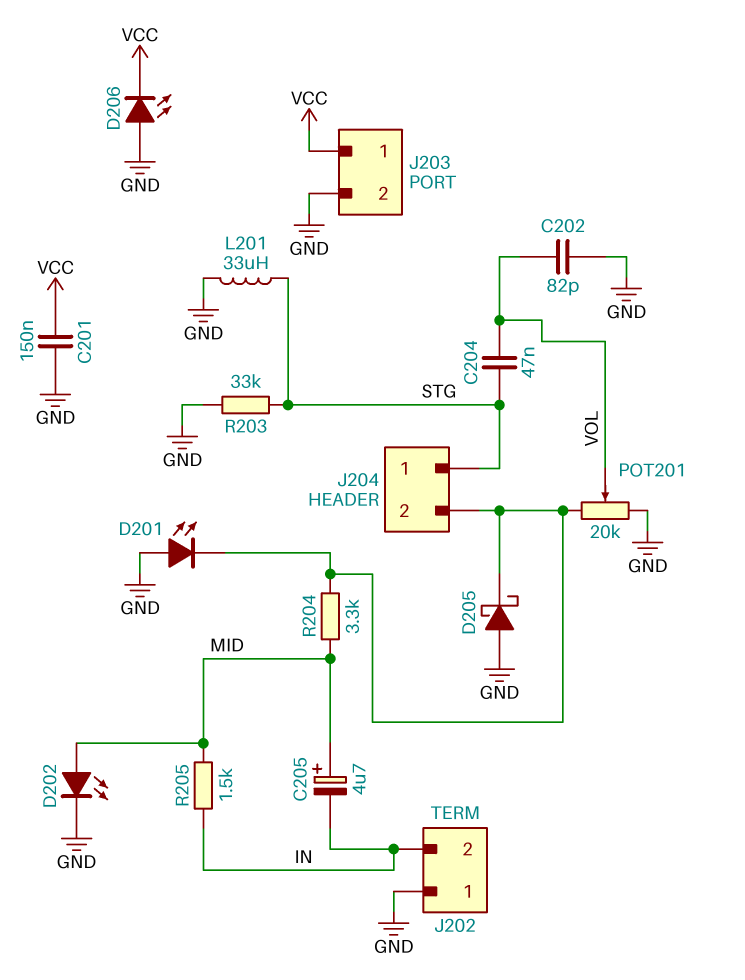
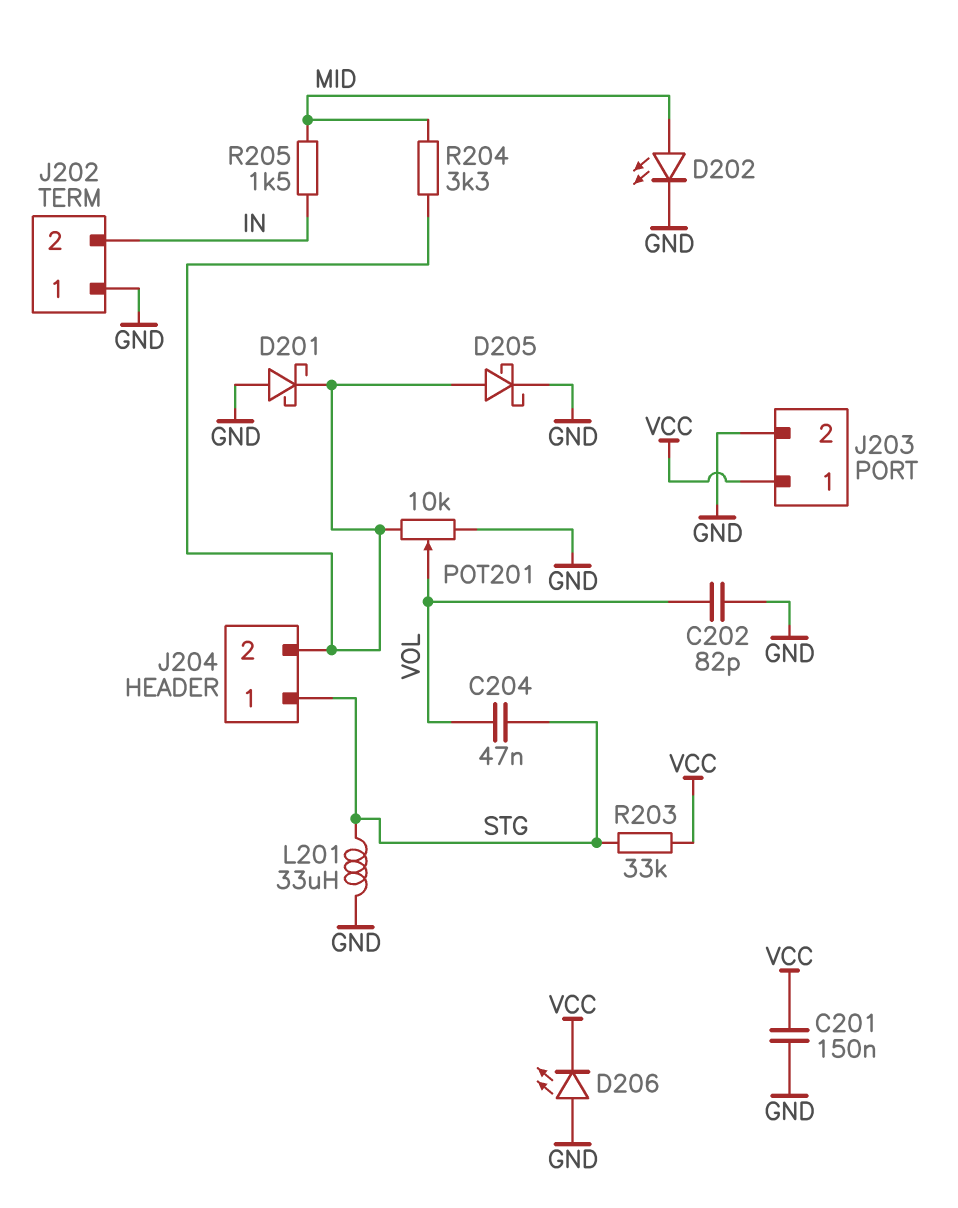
C205: 4.7uF (plus MID, minus IN) -> none
D201: LED (A GND, K J204/2) -> schottky (A GND, K J204/2)
D205: schottky (A GND, K J204/2) -> schottky (A J204/2, K GND)
POT201: 20k (GND, J204/2, wiper VOL) -> 10k (GND, J204/2, wiper VOL)
R203: 33k (GND, STG) -> 33k (STG, VCC)

